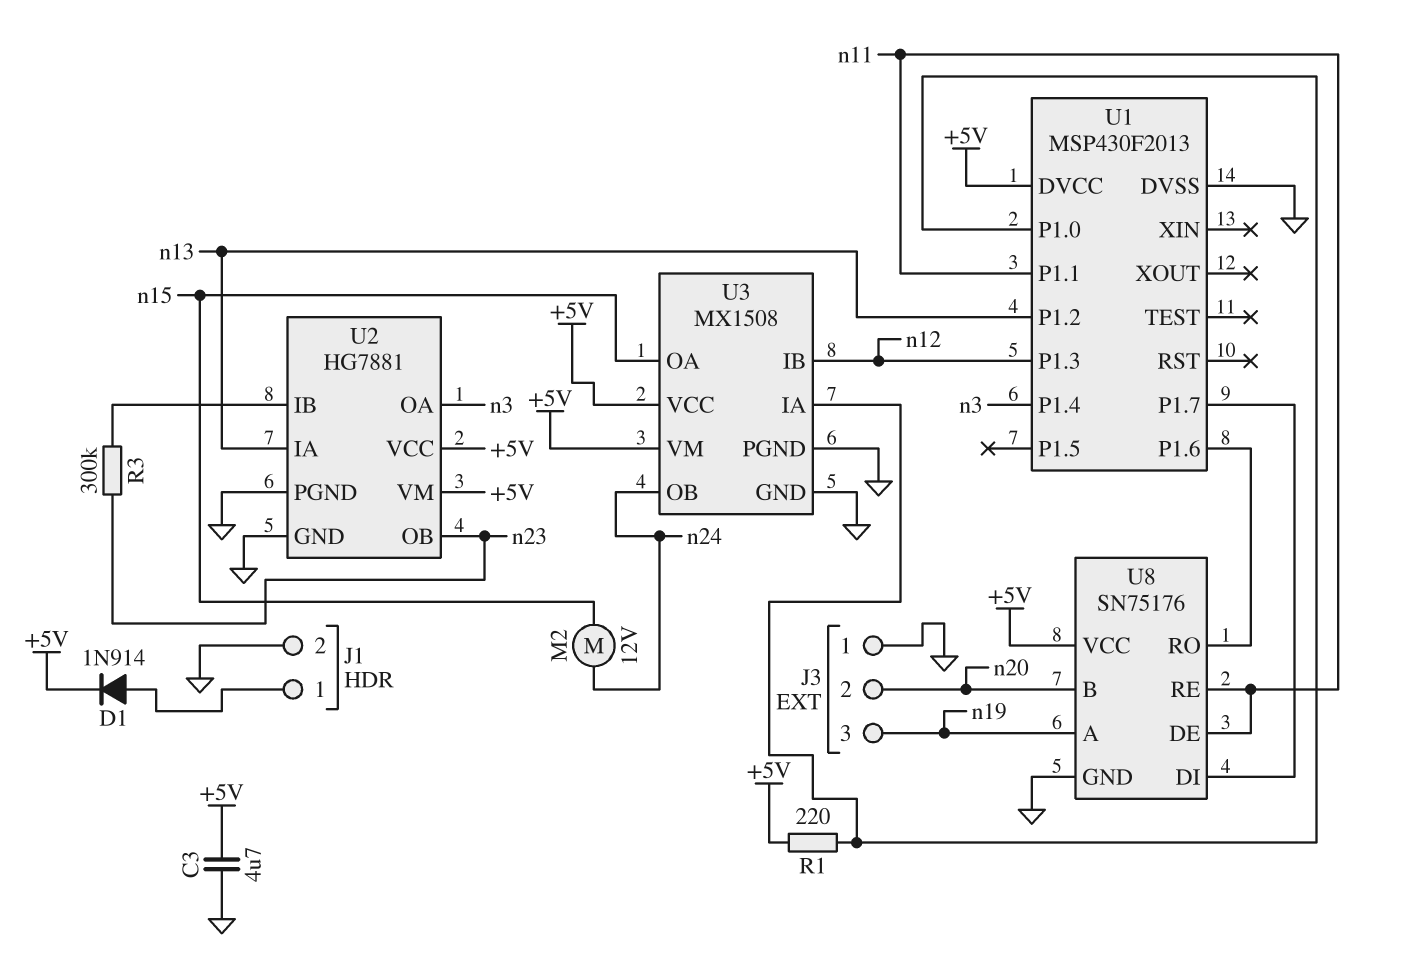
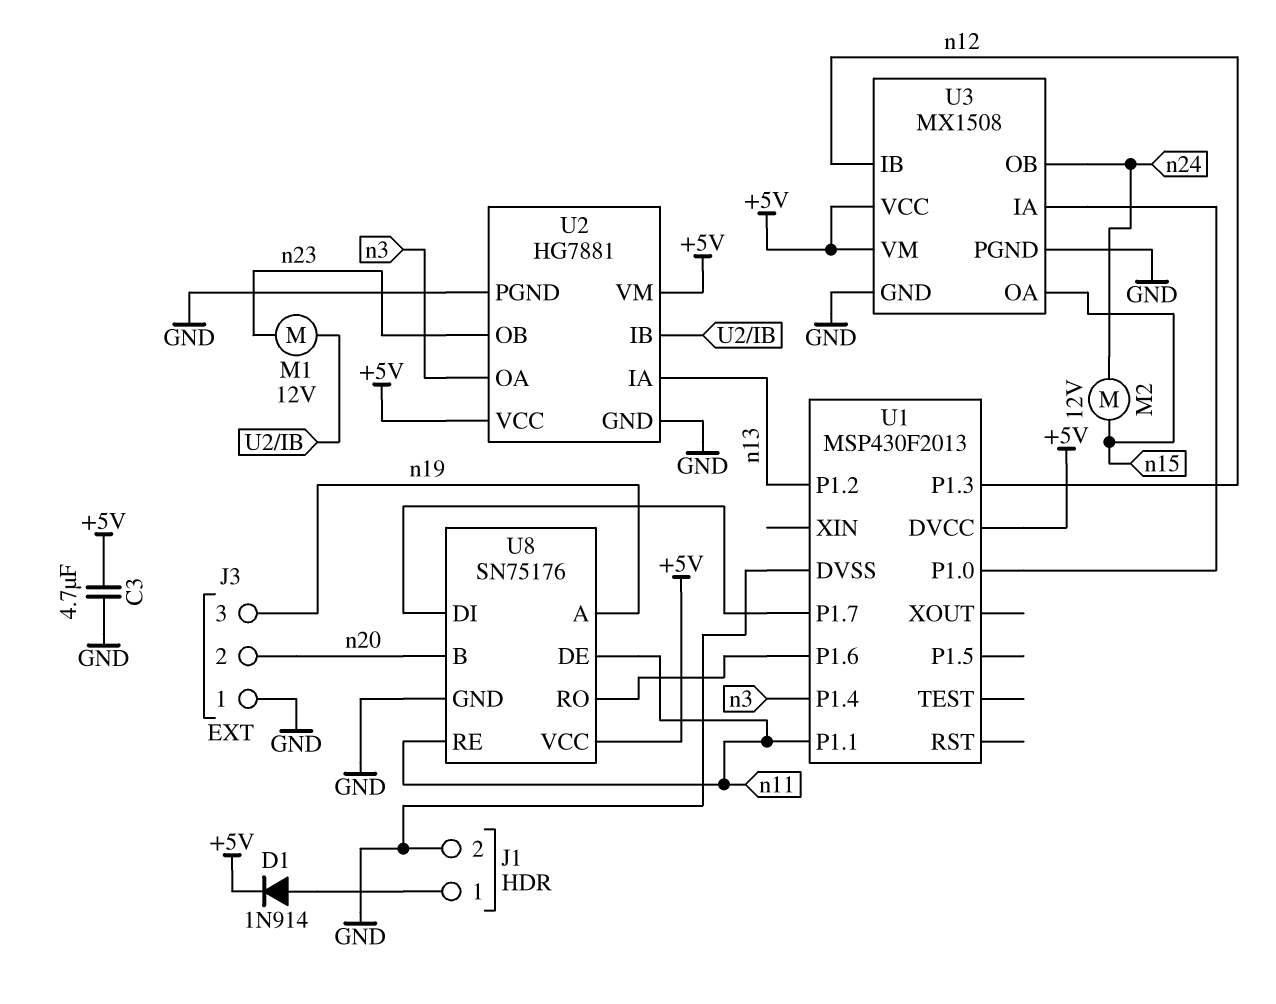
M1: none -> motor 12V (U2/IB, n23)
R1: 220 (+5V, U1/P1.0) -> none
R3: 300k (U2/IB, n23) -> none

